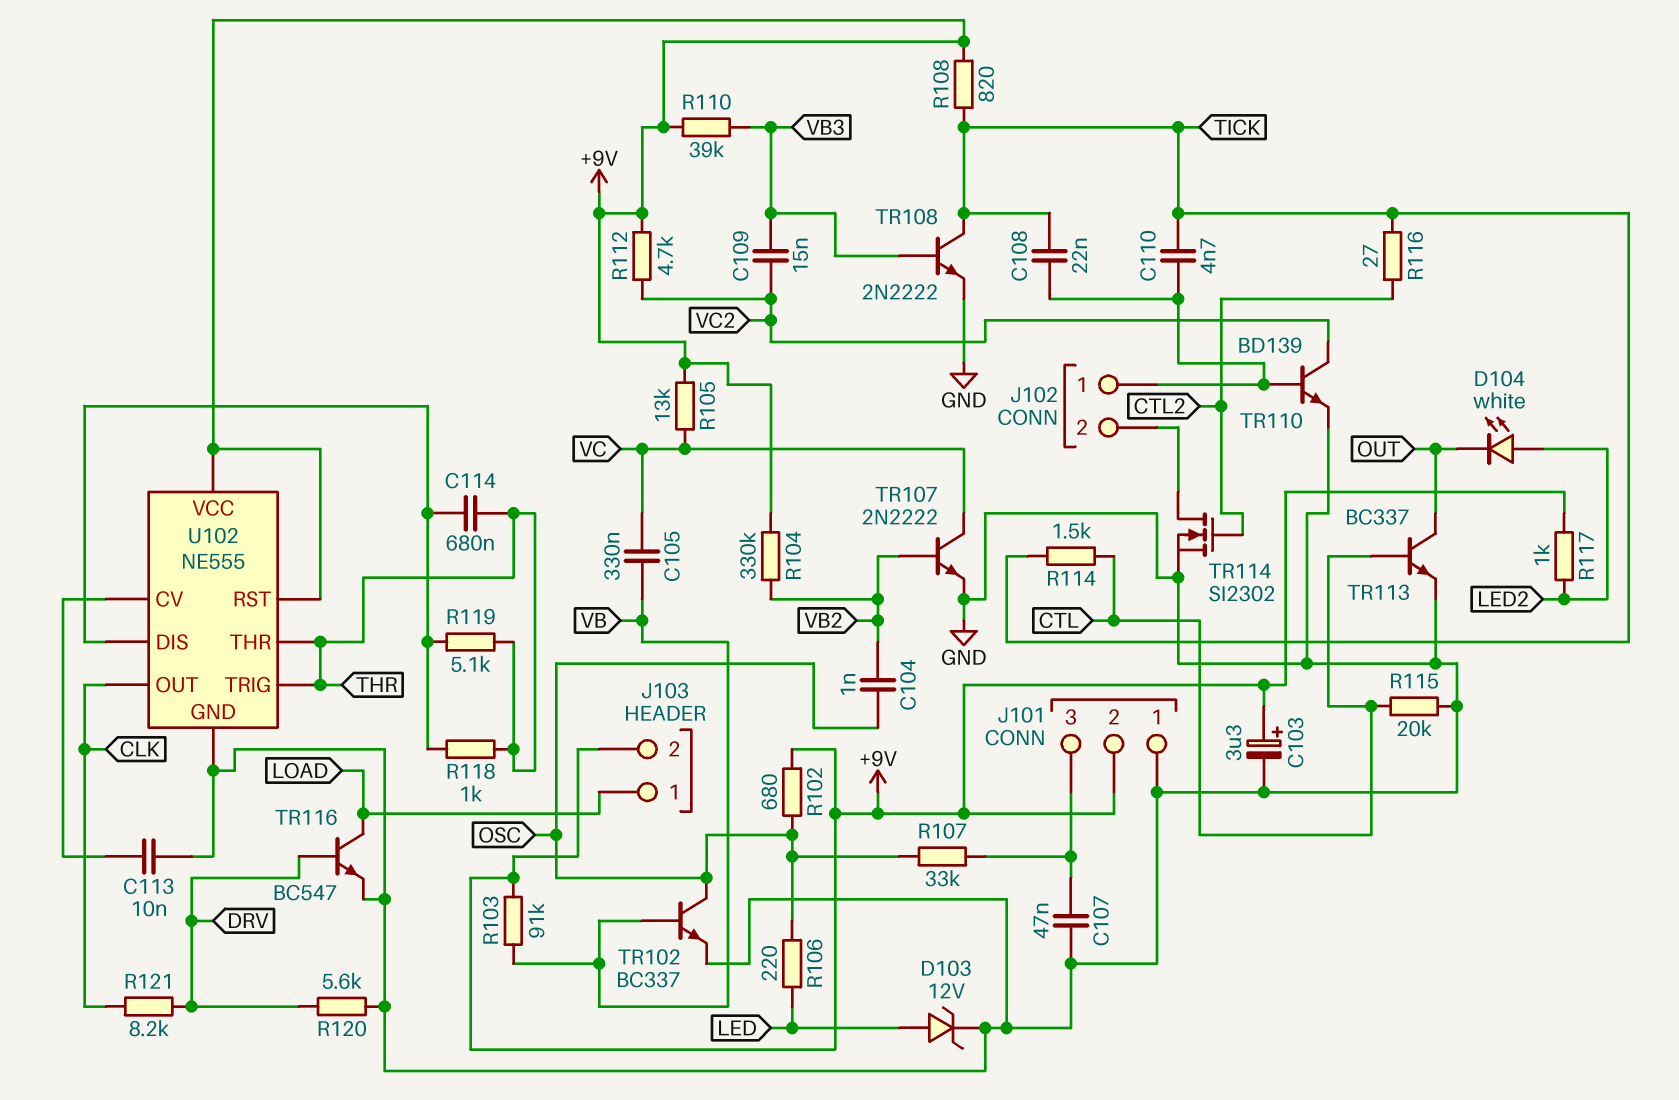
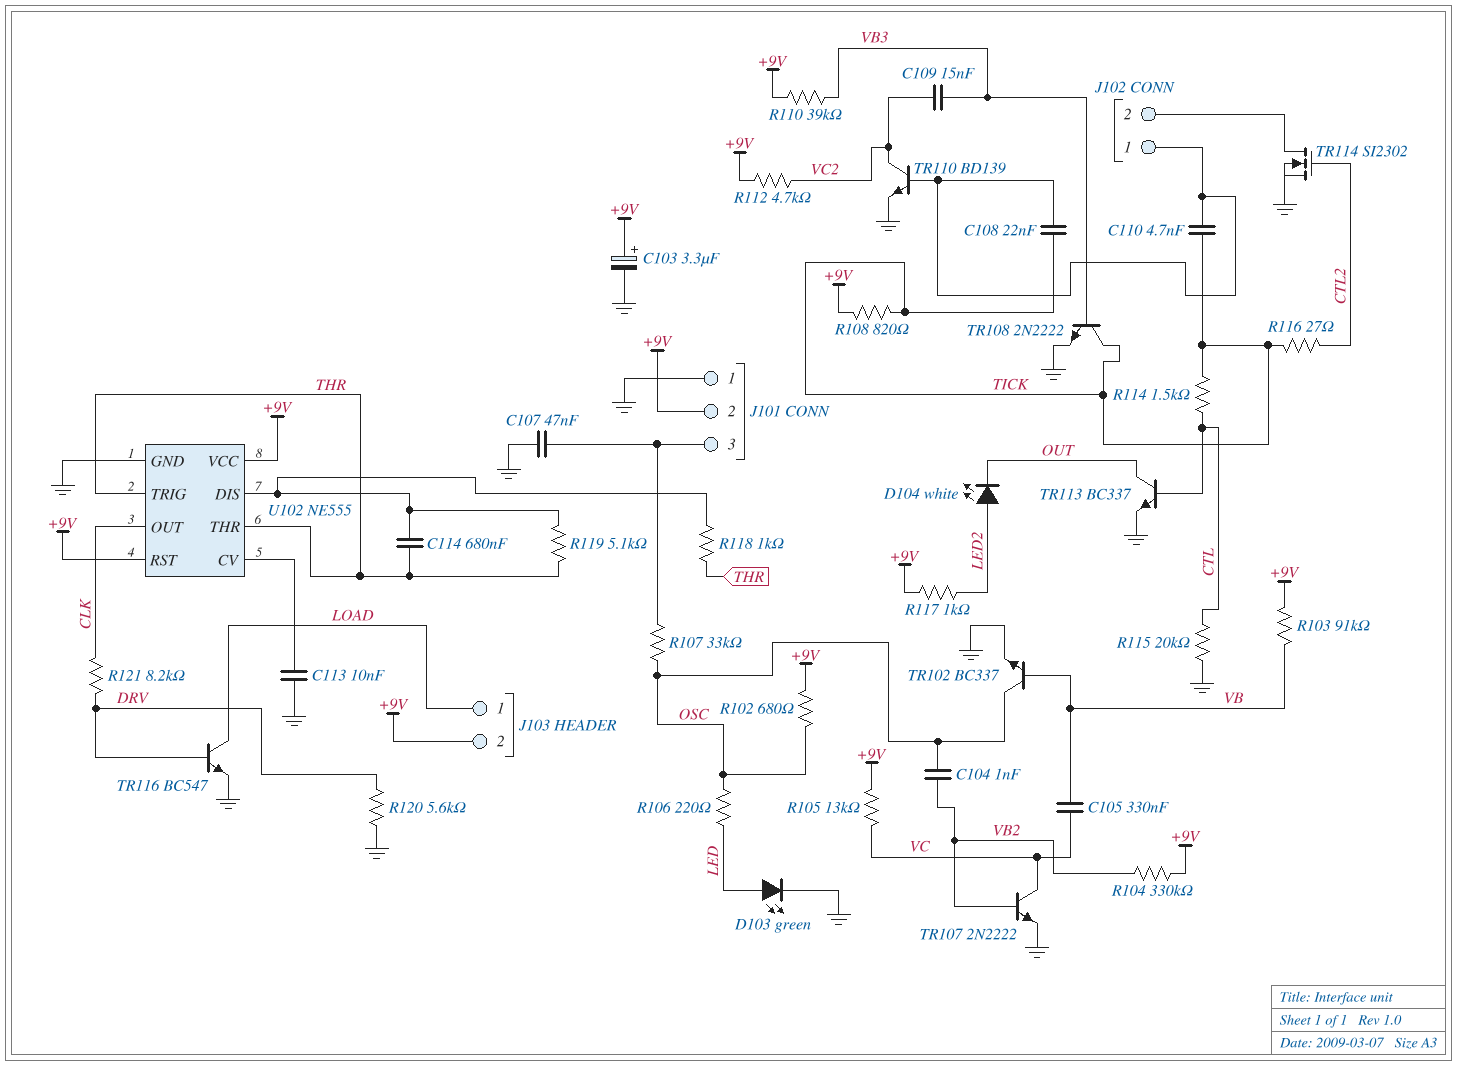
D103: zener 12V (A LED, K GND) -> LED green (A LED, K GND)

